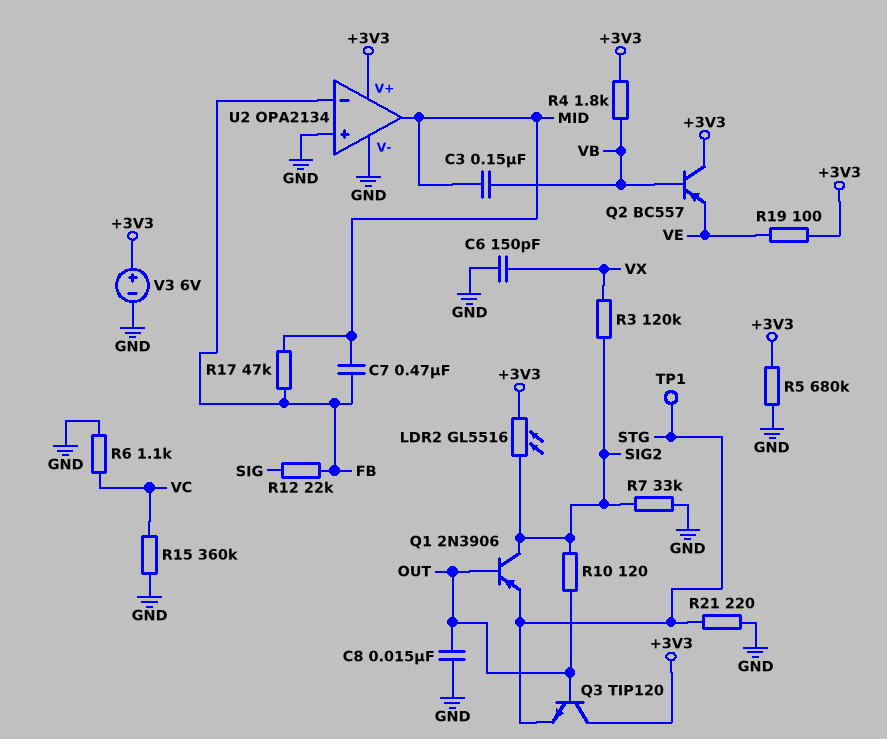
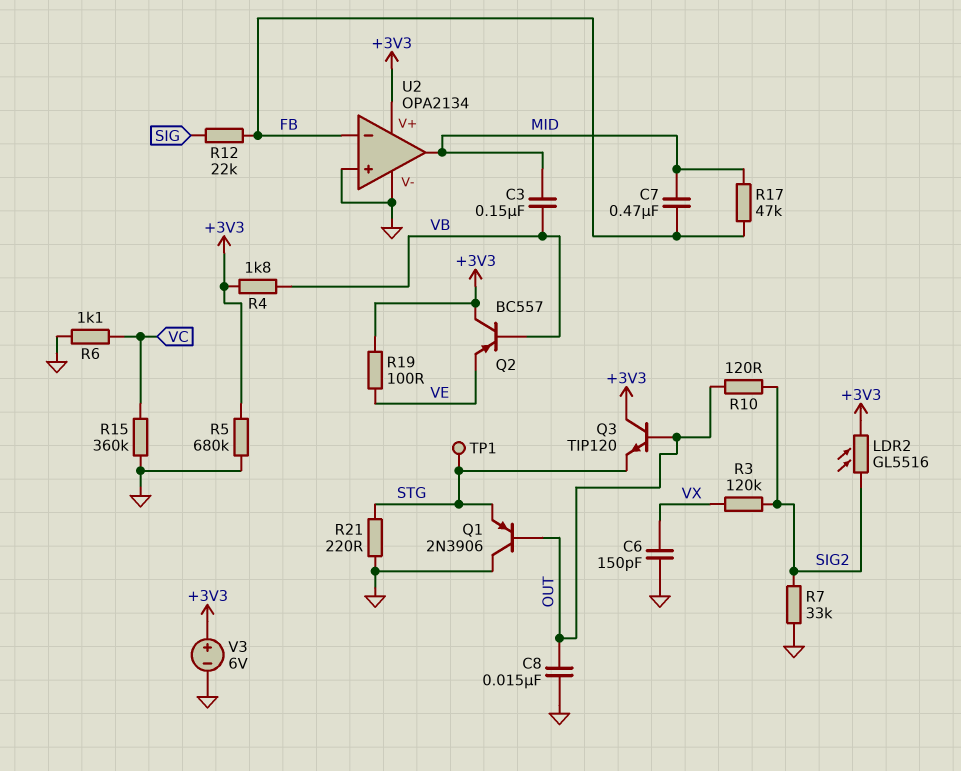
Q1: PNP 2N3906 (B OUT, C SIG2, E STG) -> PNP 2N3906 (B OUT, C GND, E STG)

